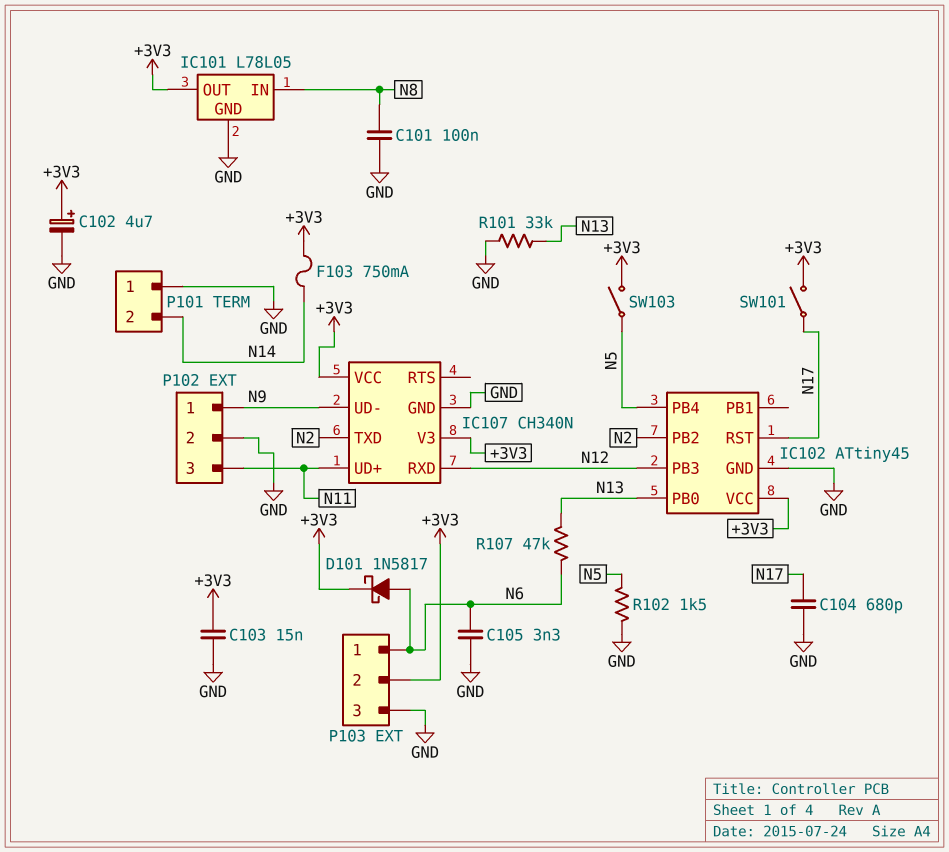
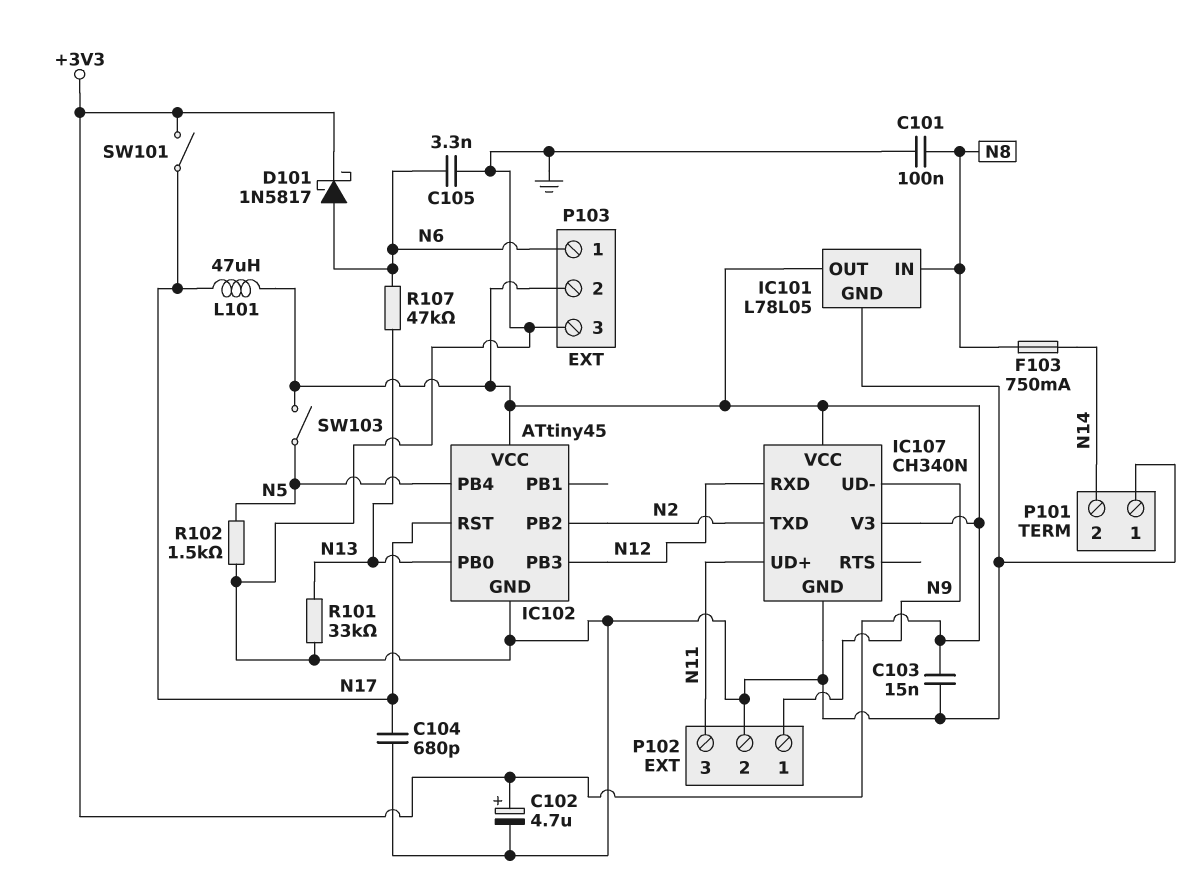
F103: 750mA (+3V3, N14) -> 750mA (N8, N14)
L101: none -> 47uH (+3V3, N17)

